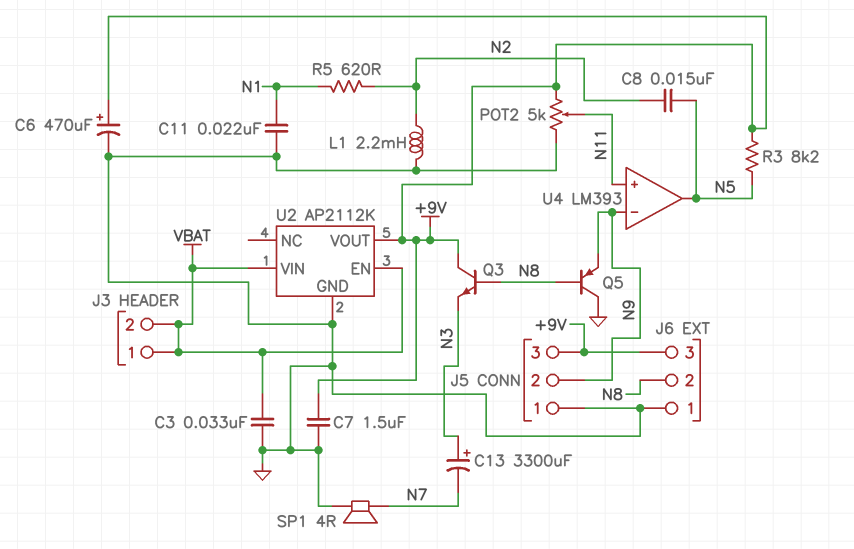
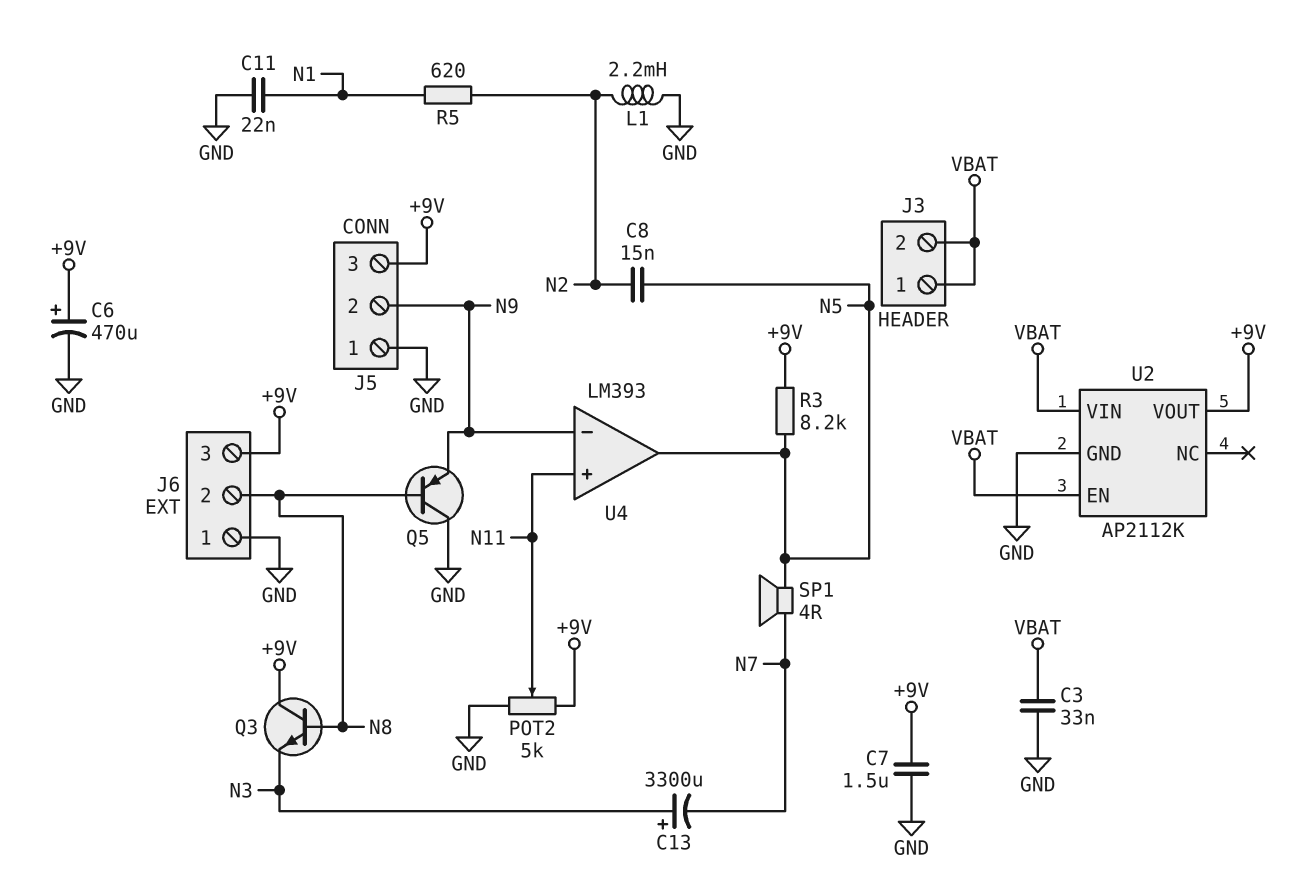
SP1: speaker 4R (GND, N7) -> speaker 4R (N5, N7)

